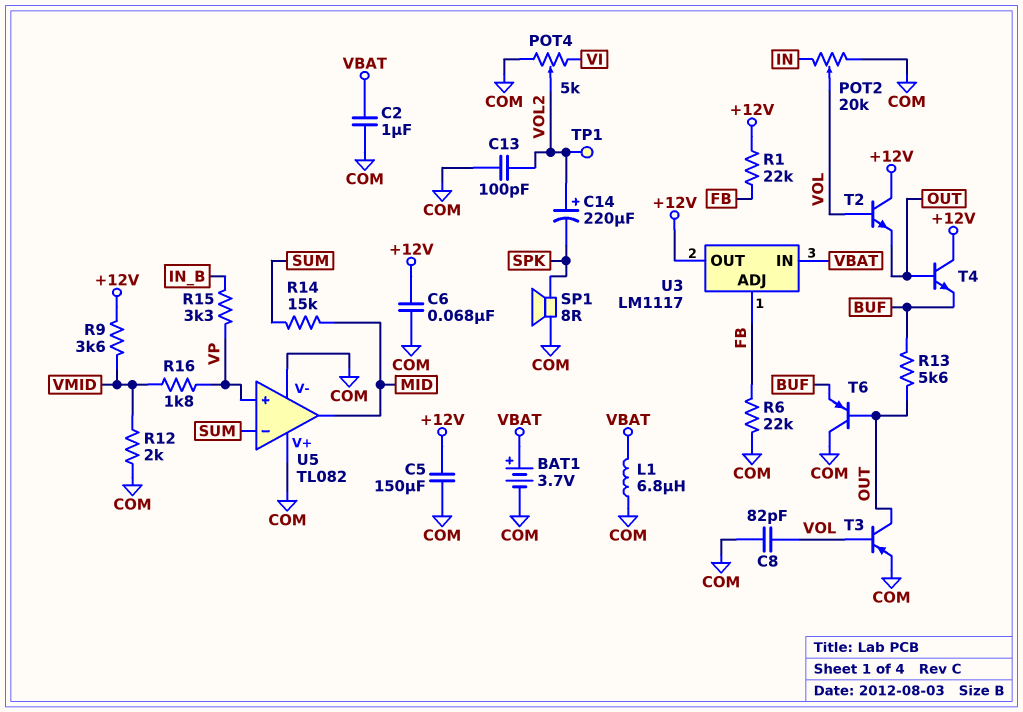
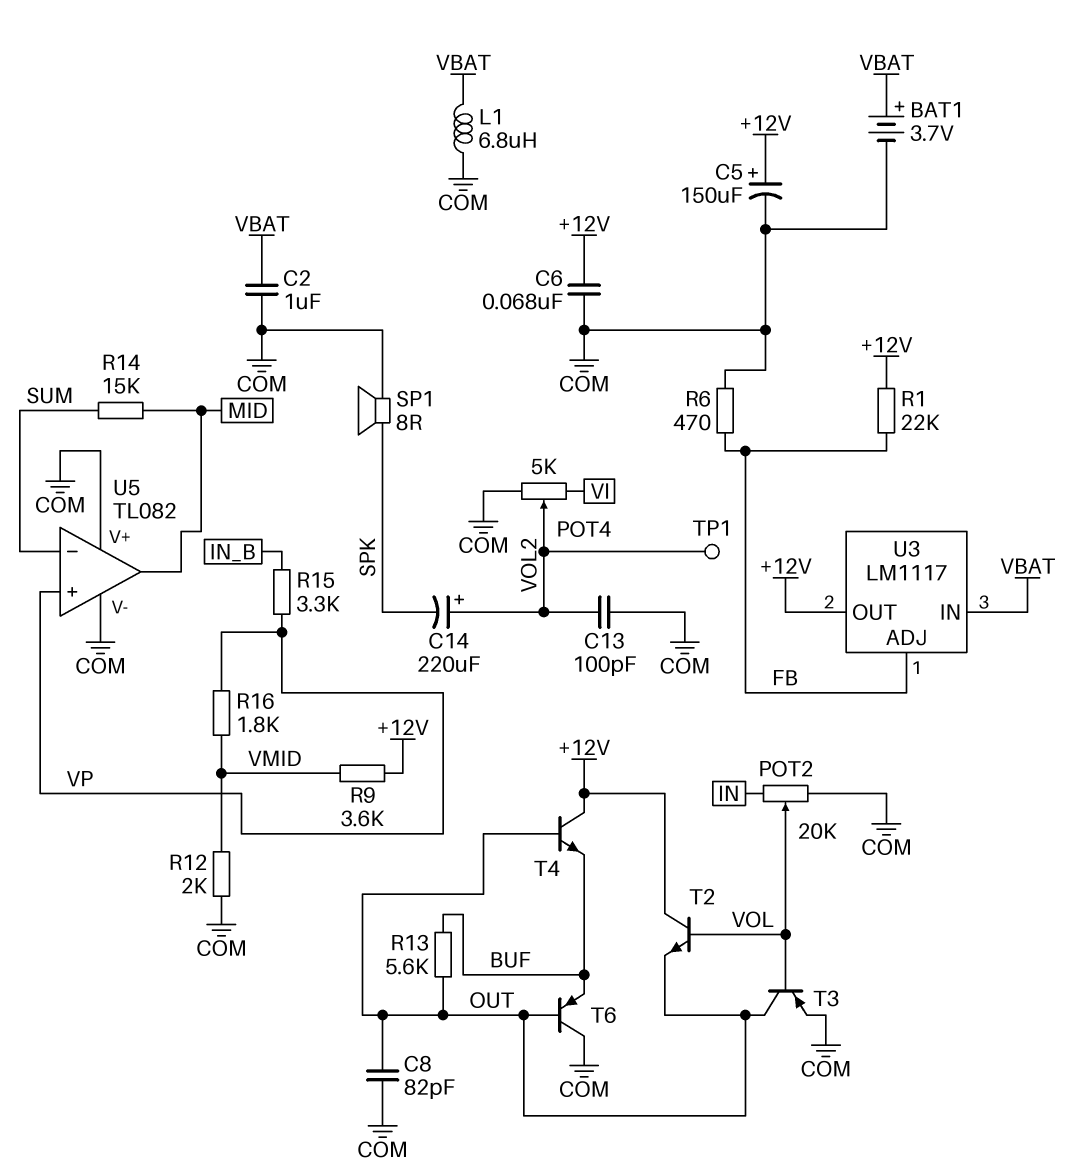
C5: 150uF (+12V, COM) -> 150uF (plus +12V, minus COM)
C8: 82pF (COM, VOL) -> 82pF (COM, OUT)
R6: 22k (COM, FB) -> 470 (COM, FB)

